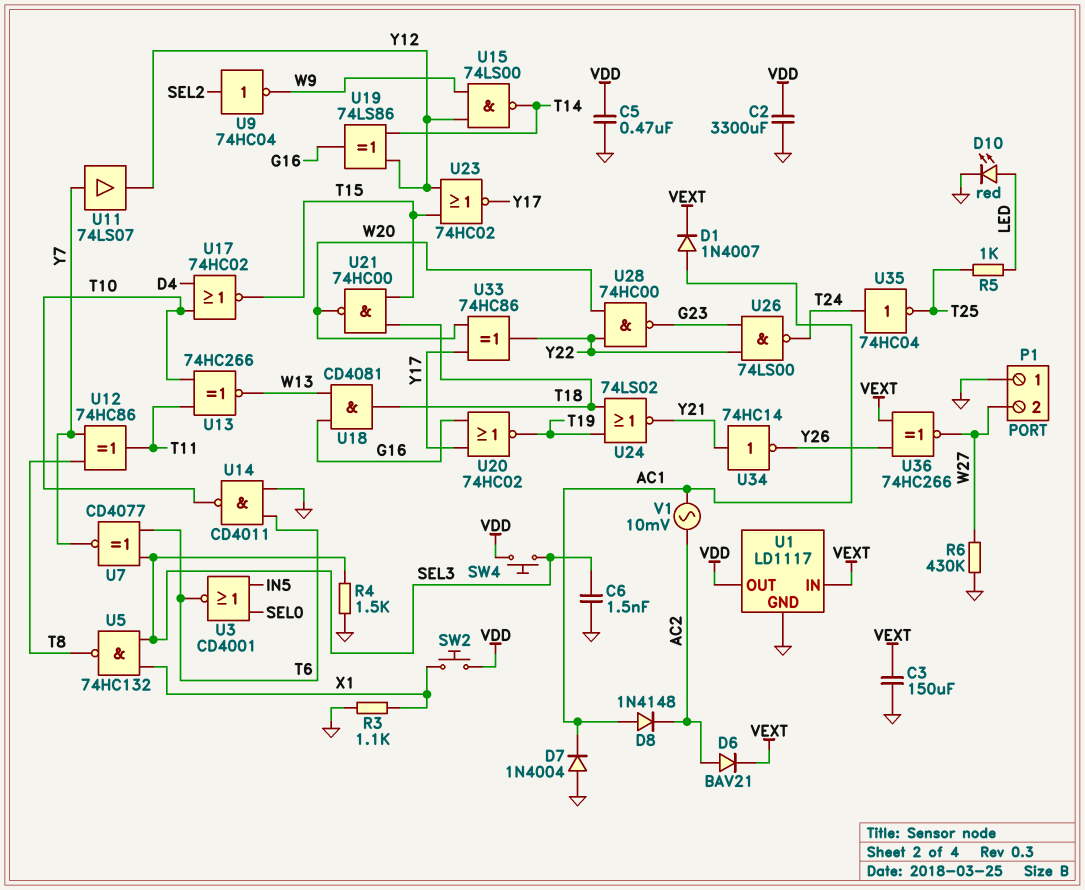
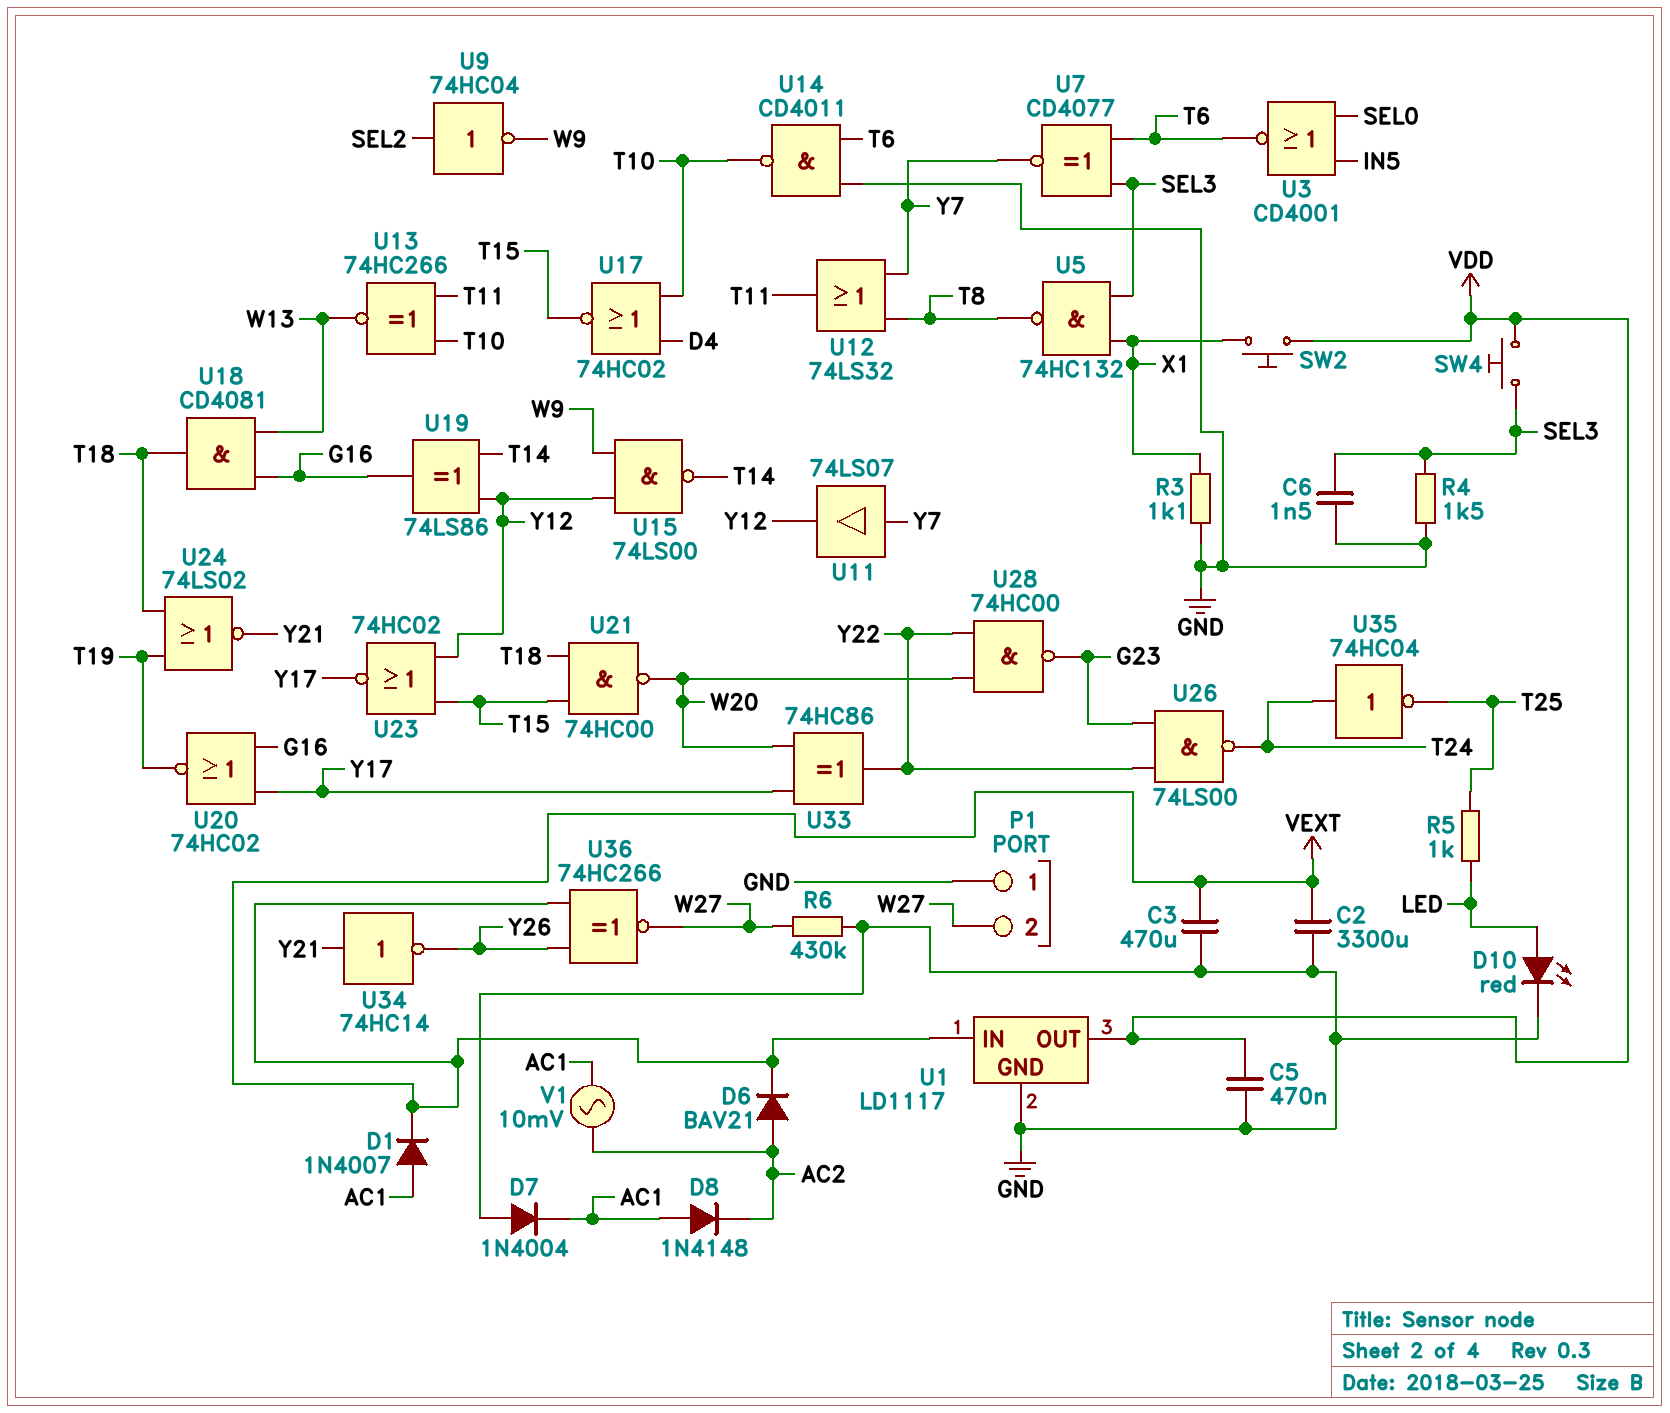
C2: 3300uF (GND, VDD) -> 3300uF (GND, VEXT)
C3: 150uF (GND, VEXT) -> 470uF (GND, VEXT)
U12: XOR 74HC86 (in T8, in Y7, out T11) -> OR 74LS32 (in T8, in Y7, out T11)

